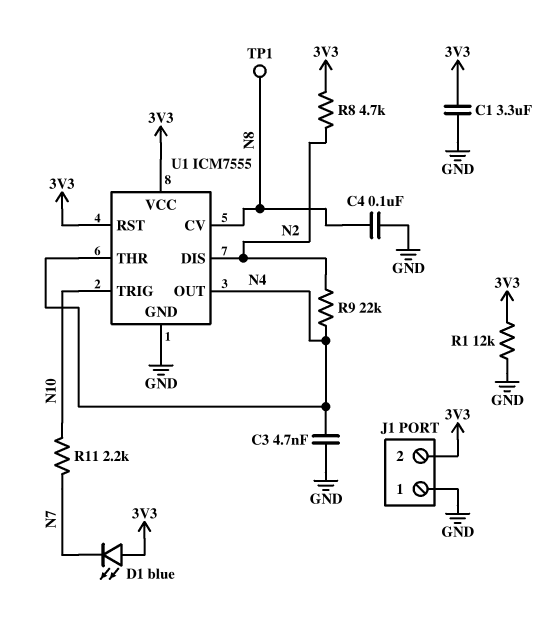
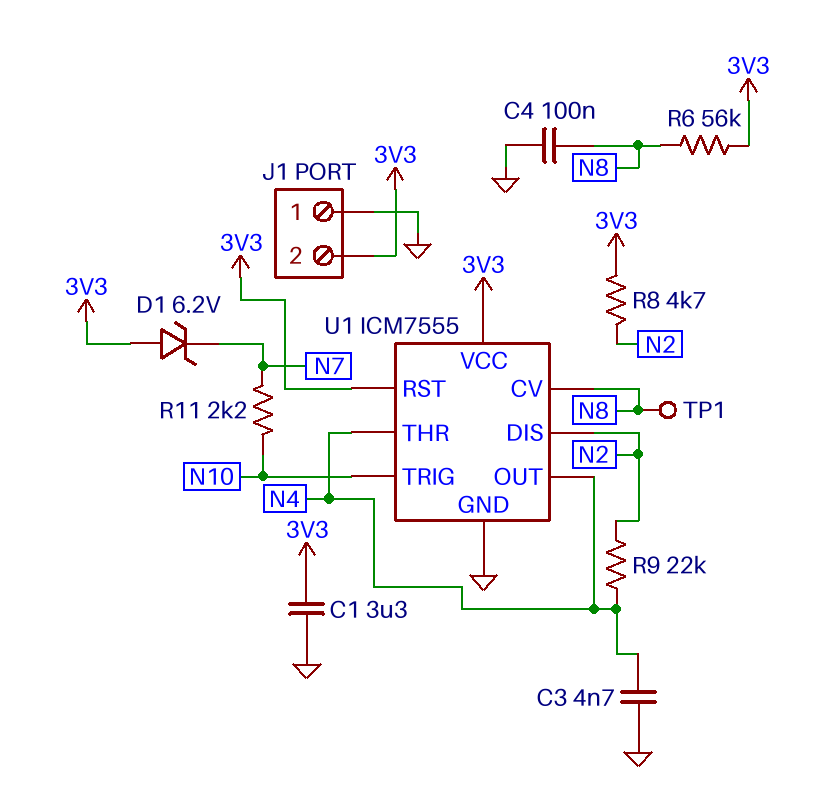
D1: LED blue (A 3V3, K N7) -> zener 6.2V (A 3V3, K N7)
R1: 12k (3V3, GND) -> none
R6: none -> 56k (3V3, N8)

